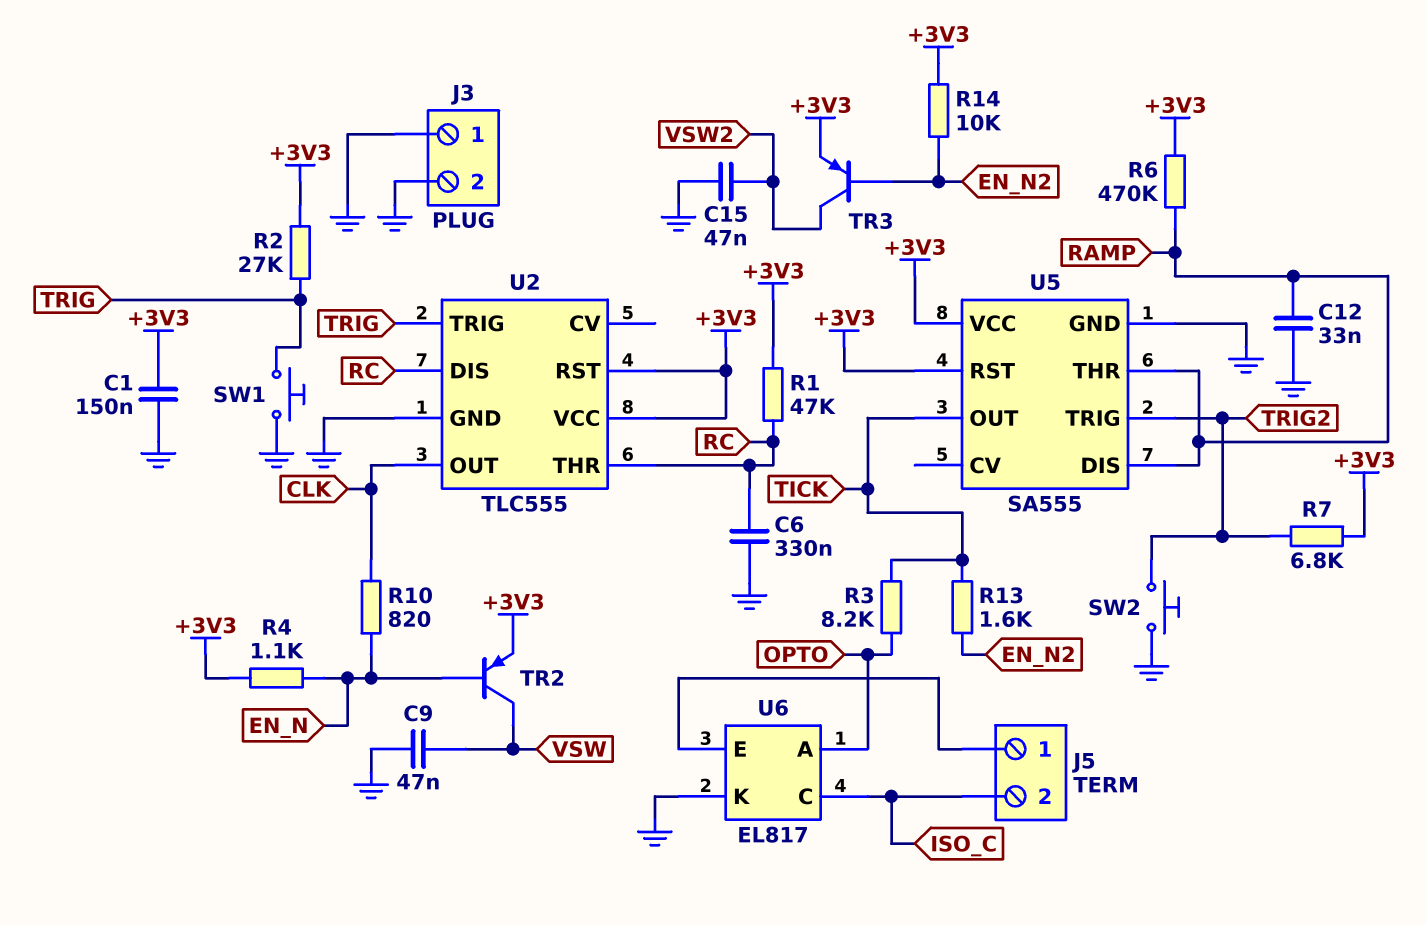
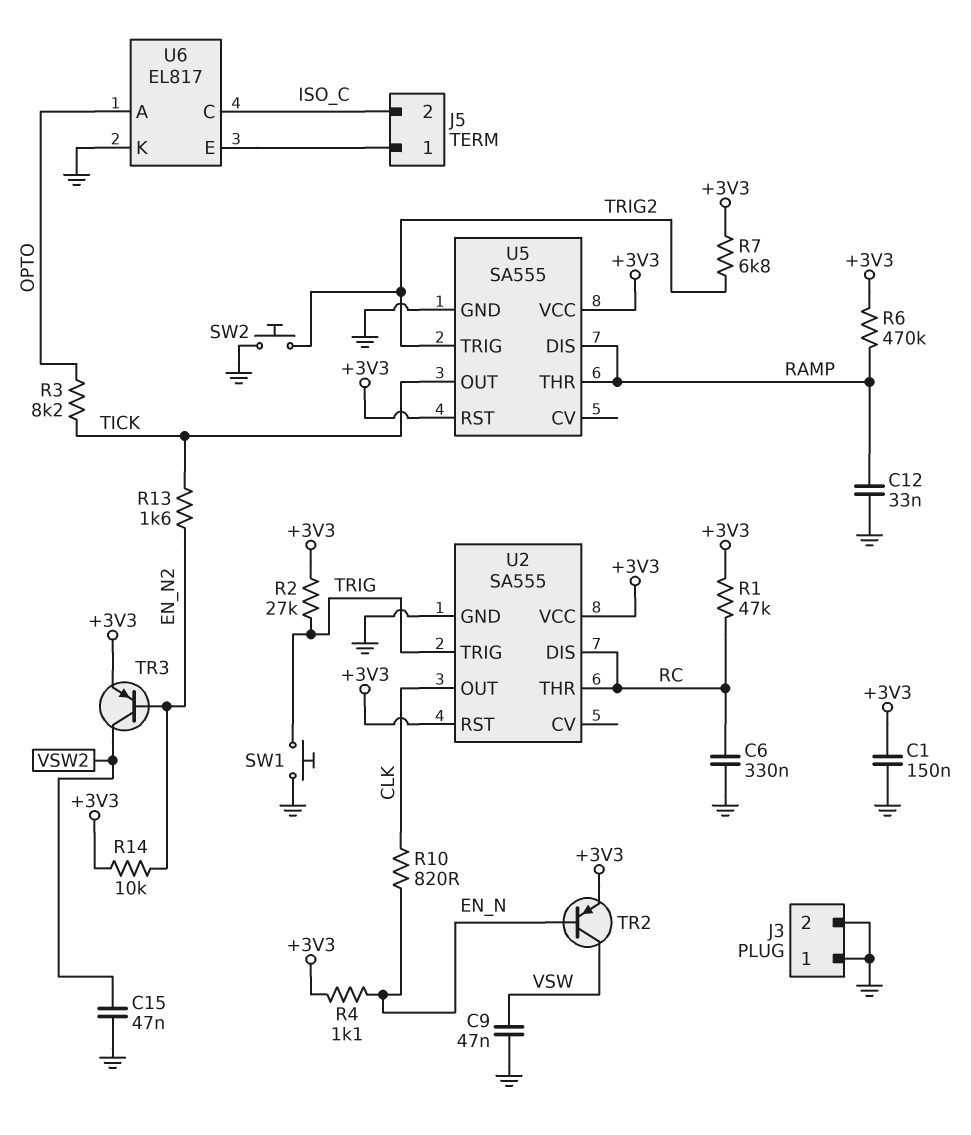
U2: TLC555 -> SA555

